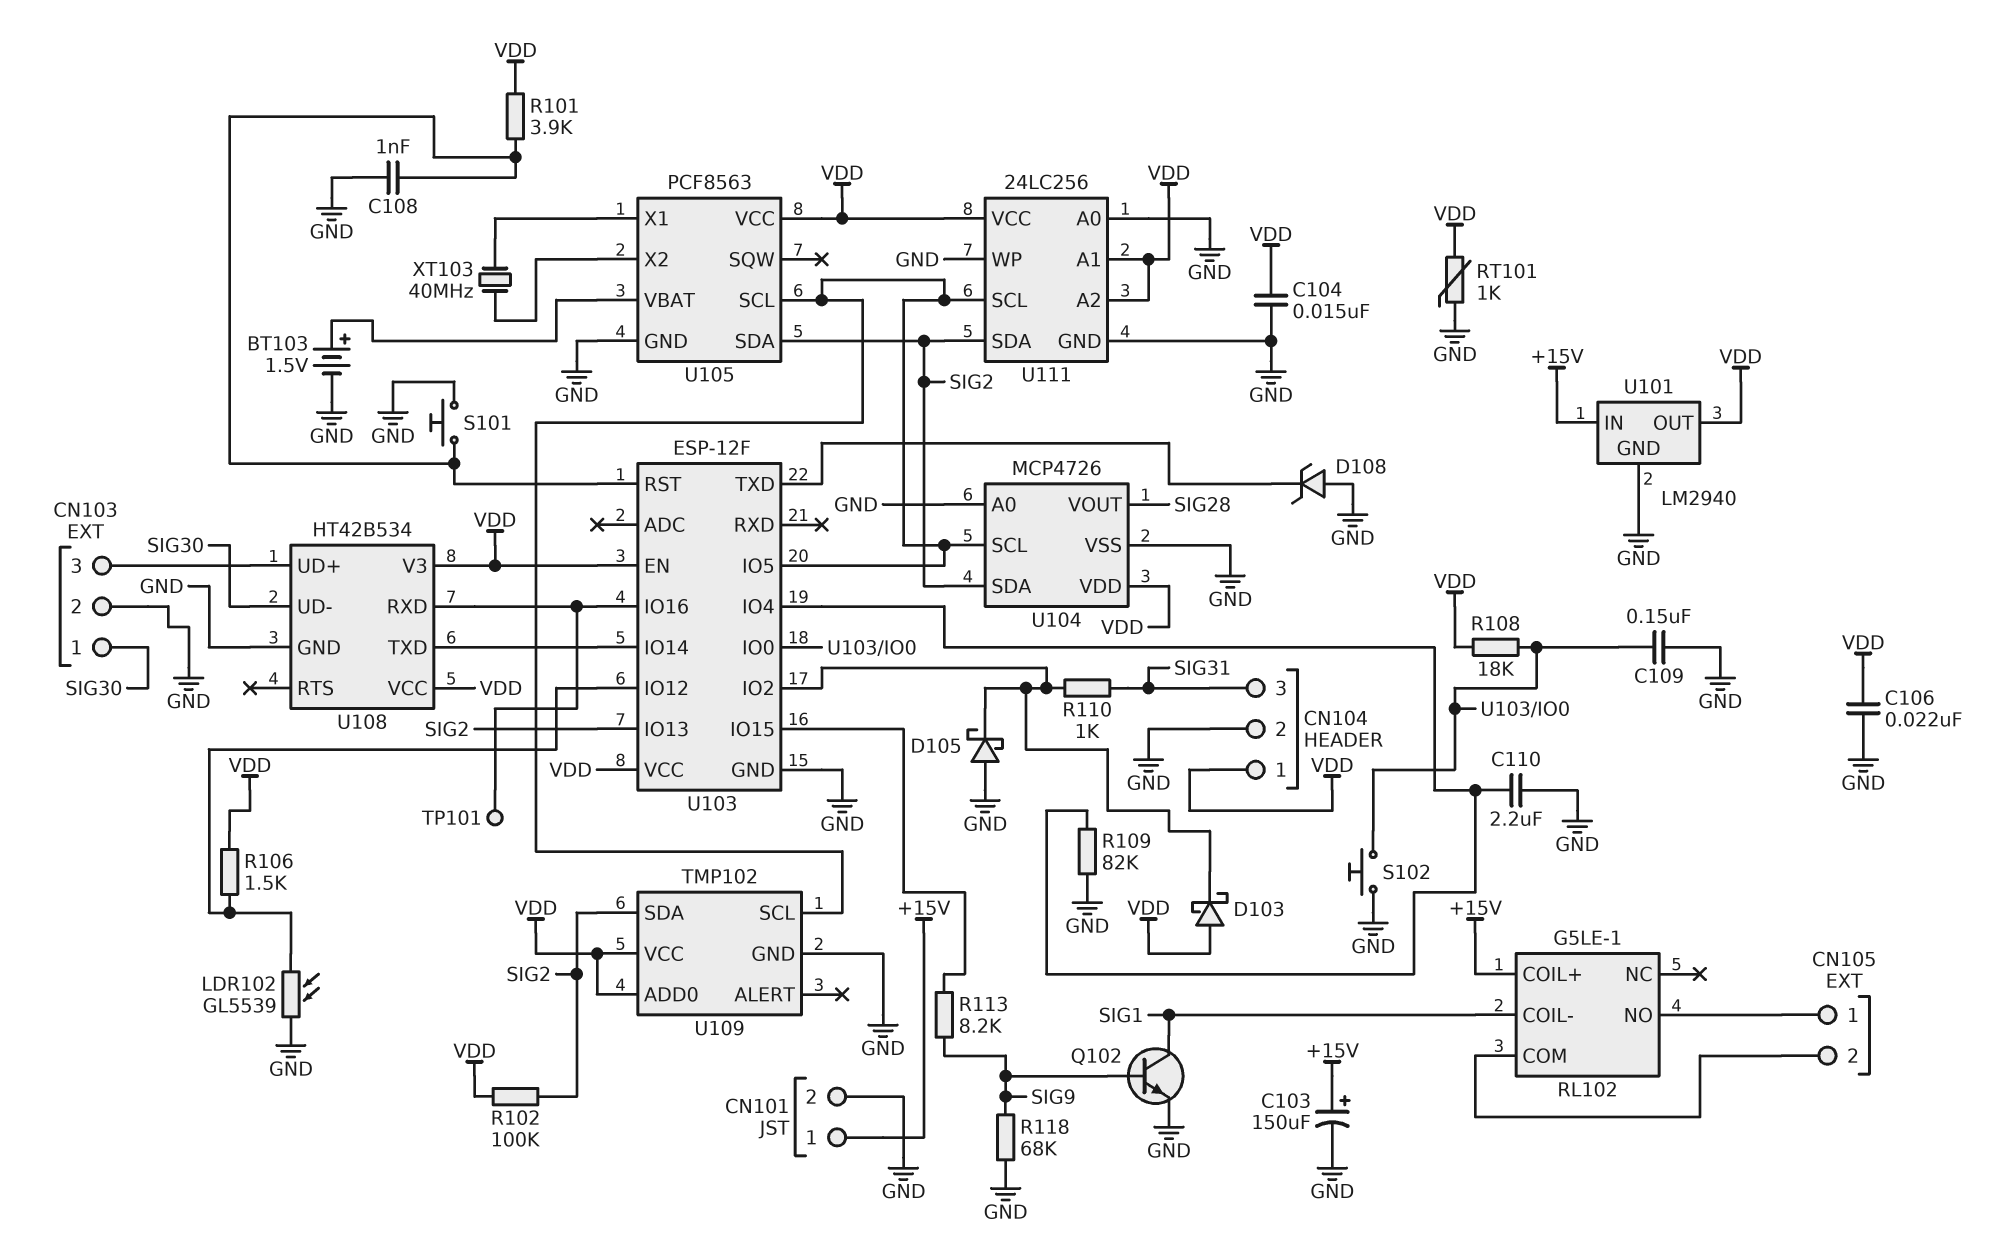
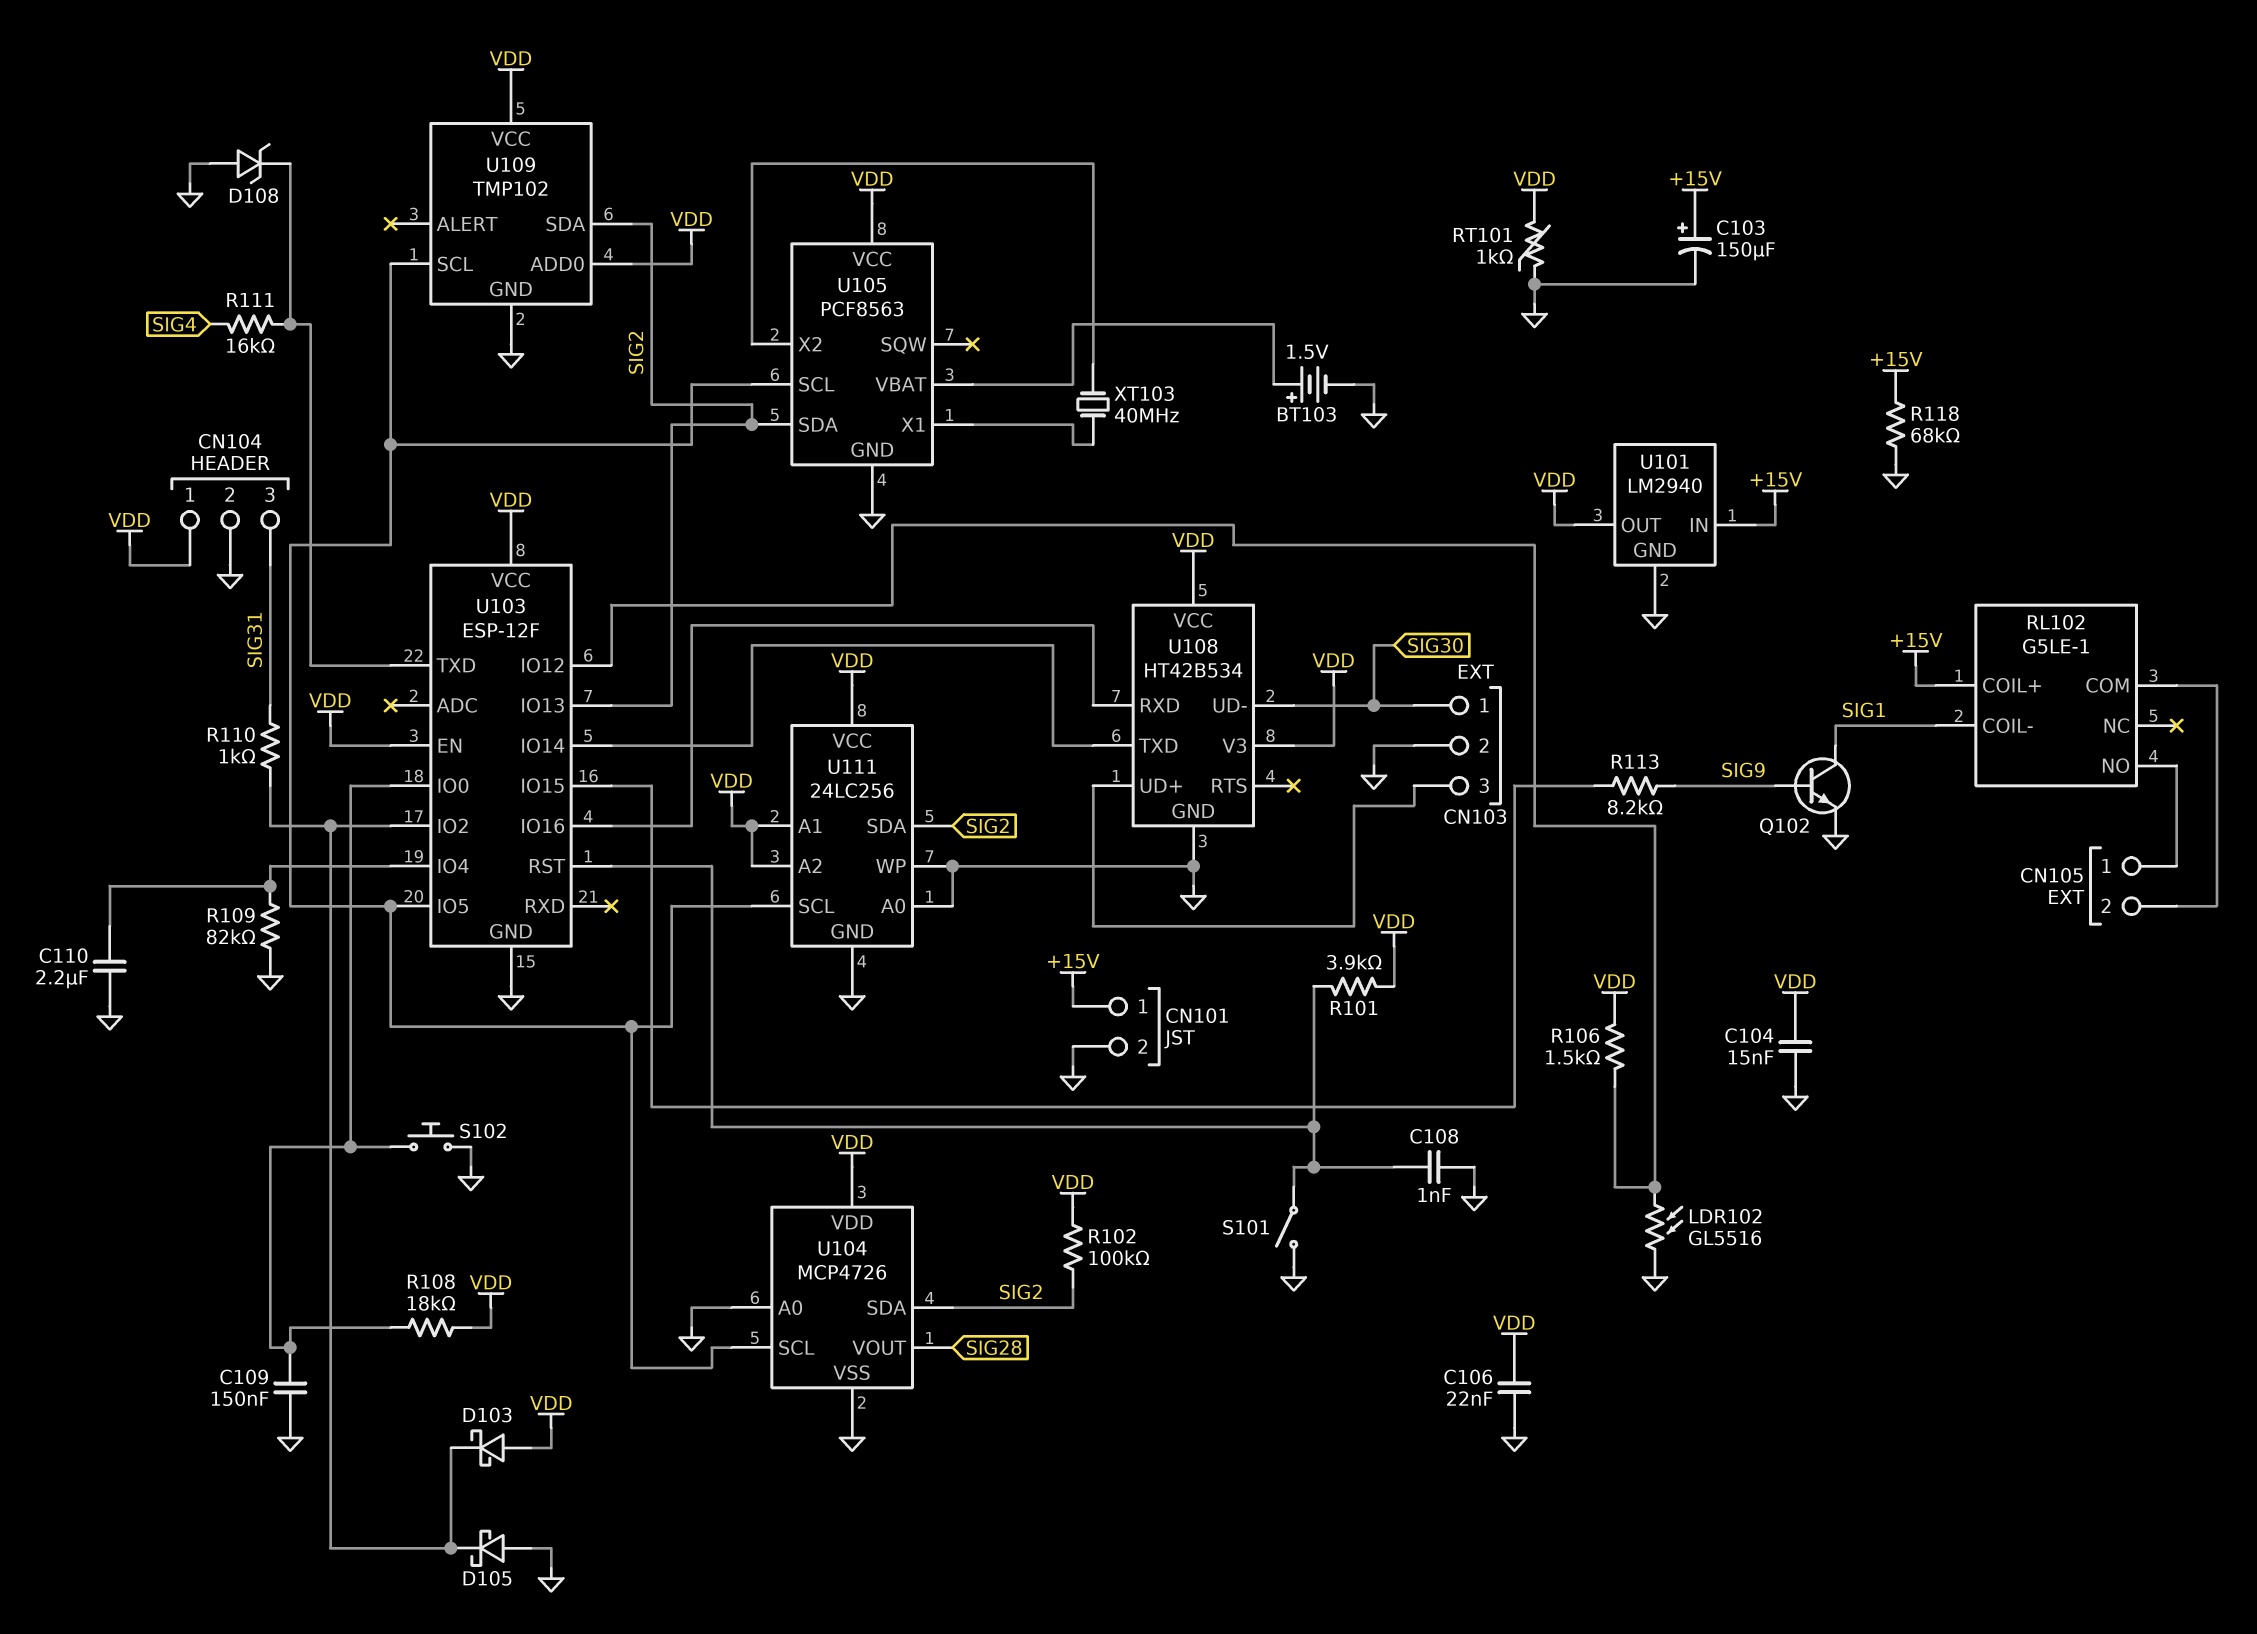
LDR102: GL5539 (GND, U103/IO12) -> GL5516 (GND, U103/IO12)
R111: none -> 16k (SIG4, U103/TXD)
R118: 68k (GND, SIG9) -> 68k (+15V, GND)
S101: button (GND, U103/RST) -> switch (GND, U103/RST)
TP101: test point (U103/IO16) -> none

